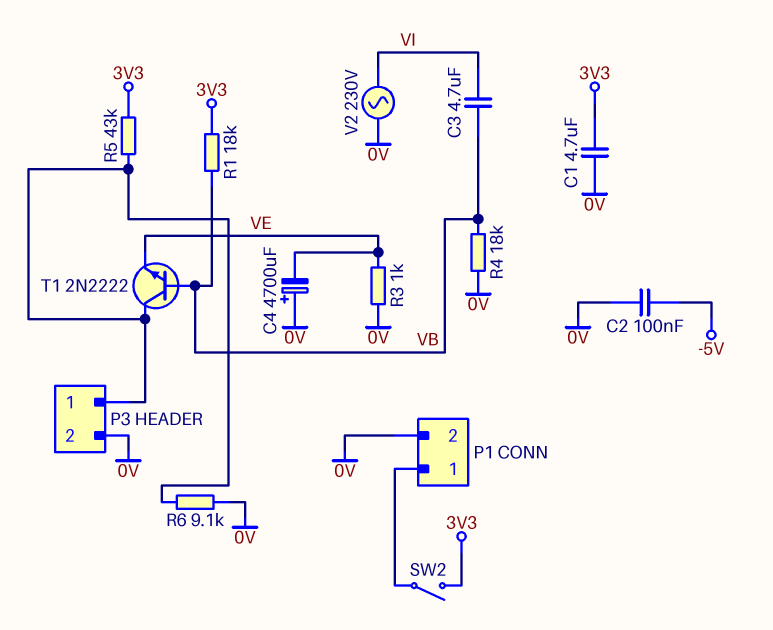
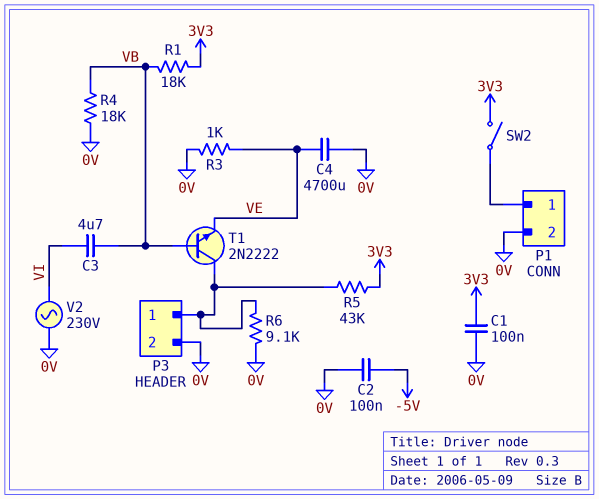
C1: 4.7uF (0V, 3V3) -> 100nF (0V, 3V3)
C4: 4700uF (plus 0V, minus VE) -> 4700uF (0V, VE)

